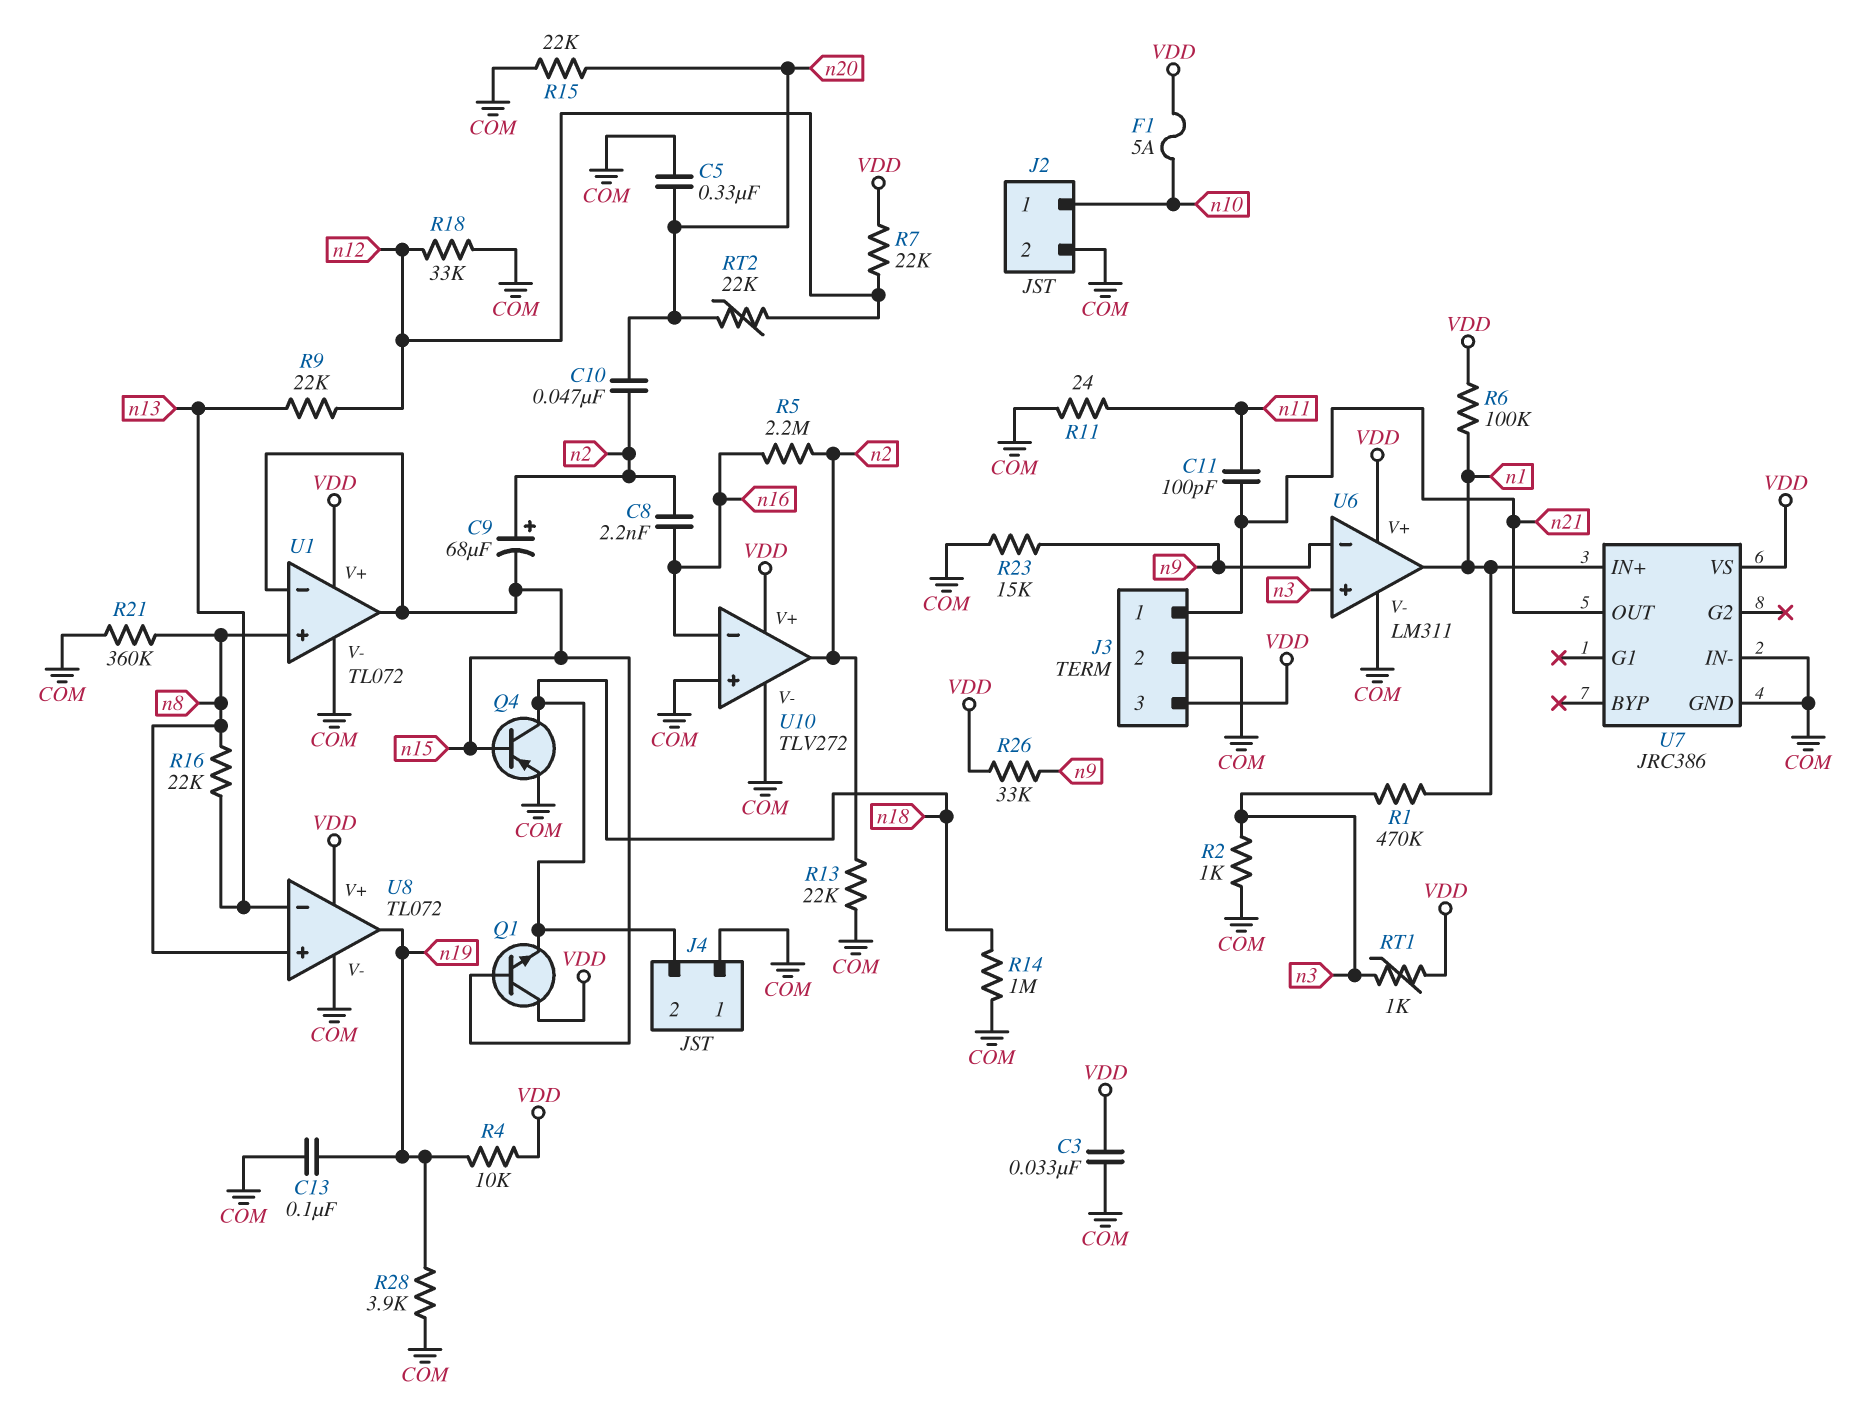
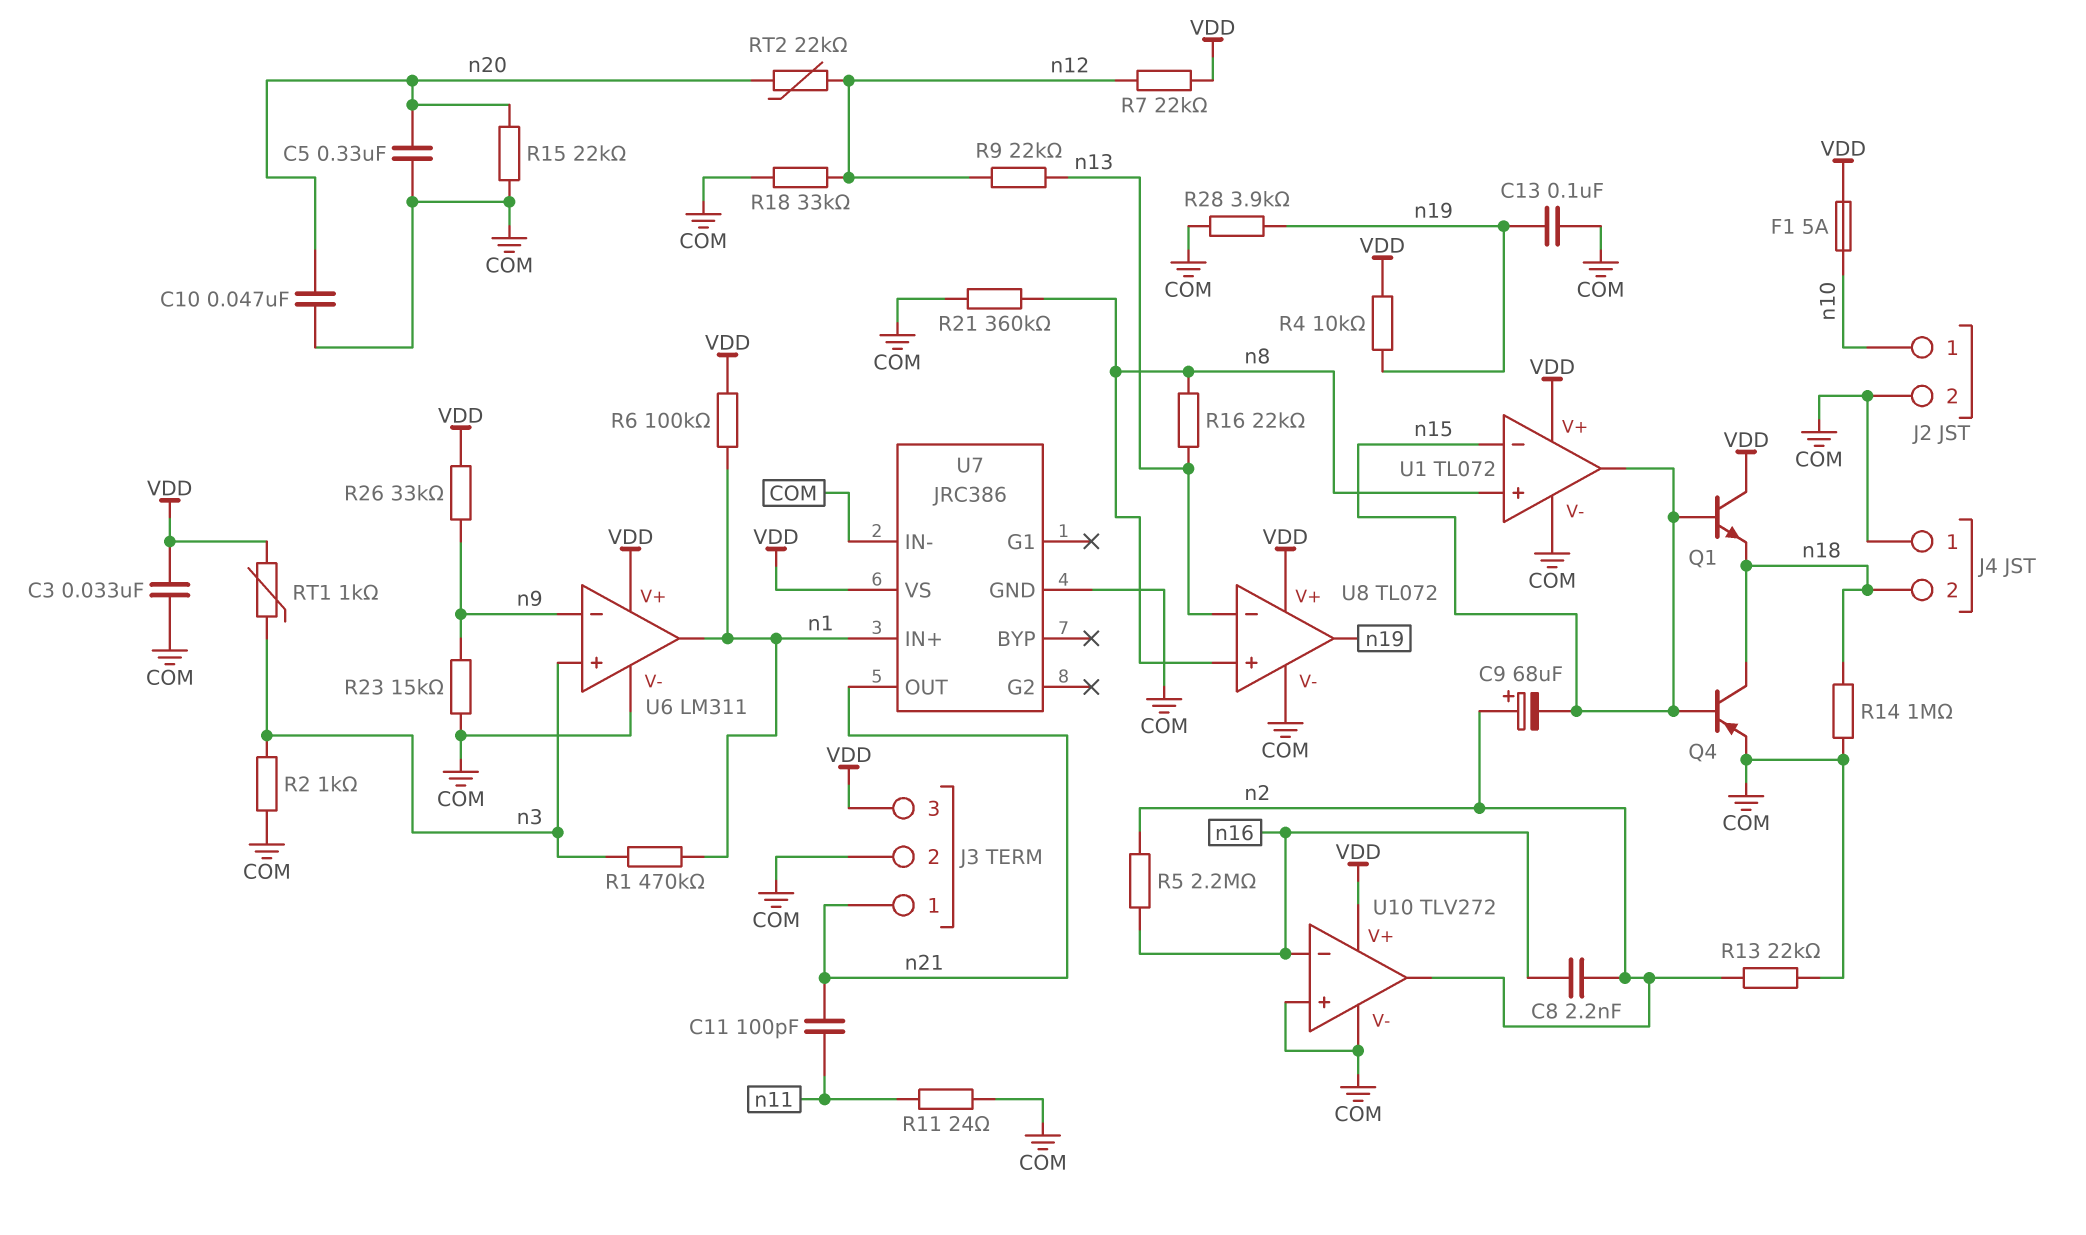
C10: 47nF (n2, n20) -> 47nF (COM, n20)

